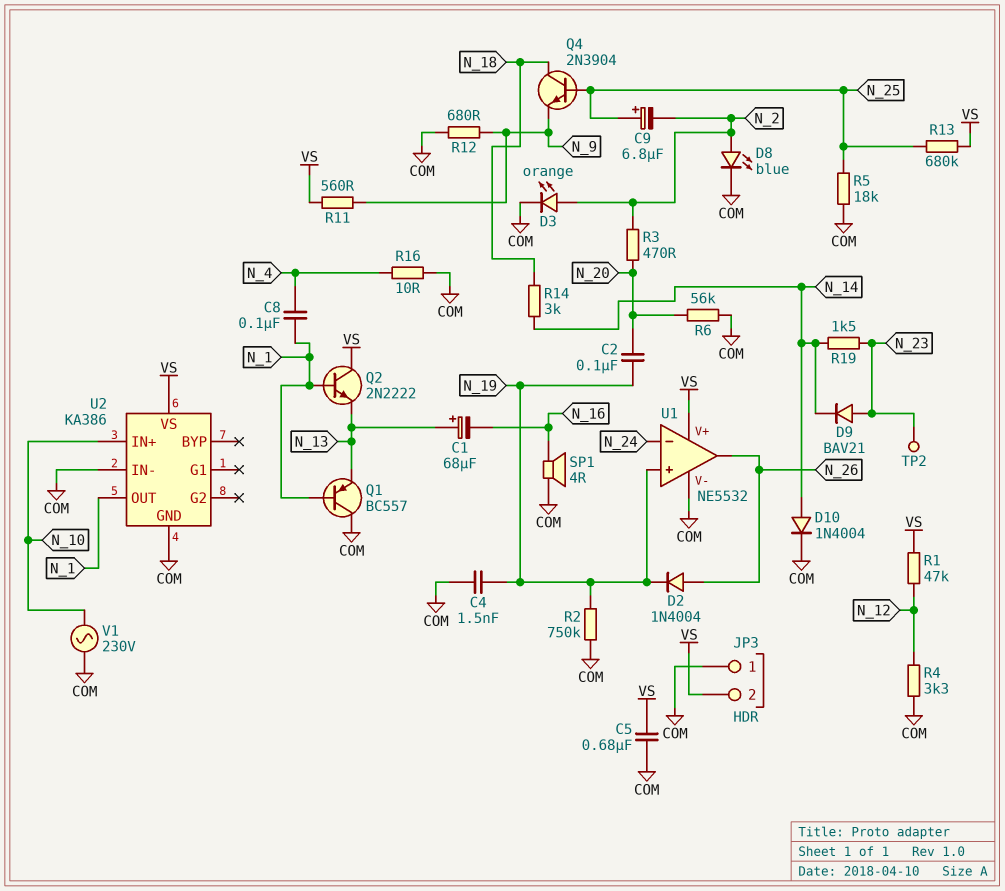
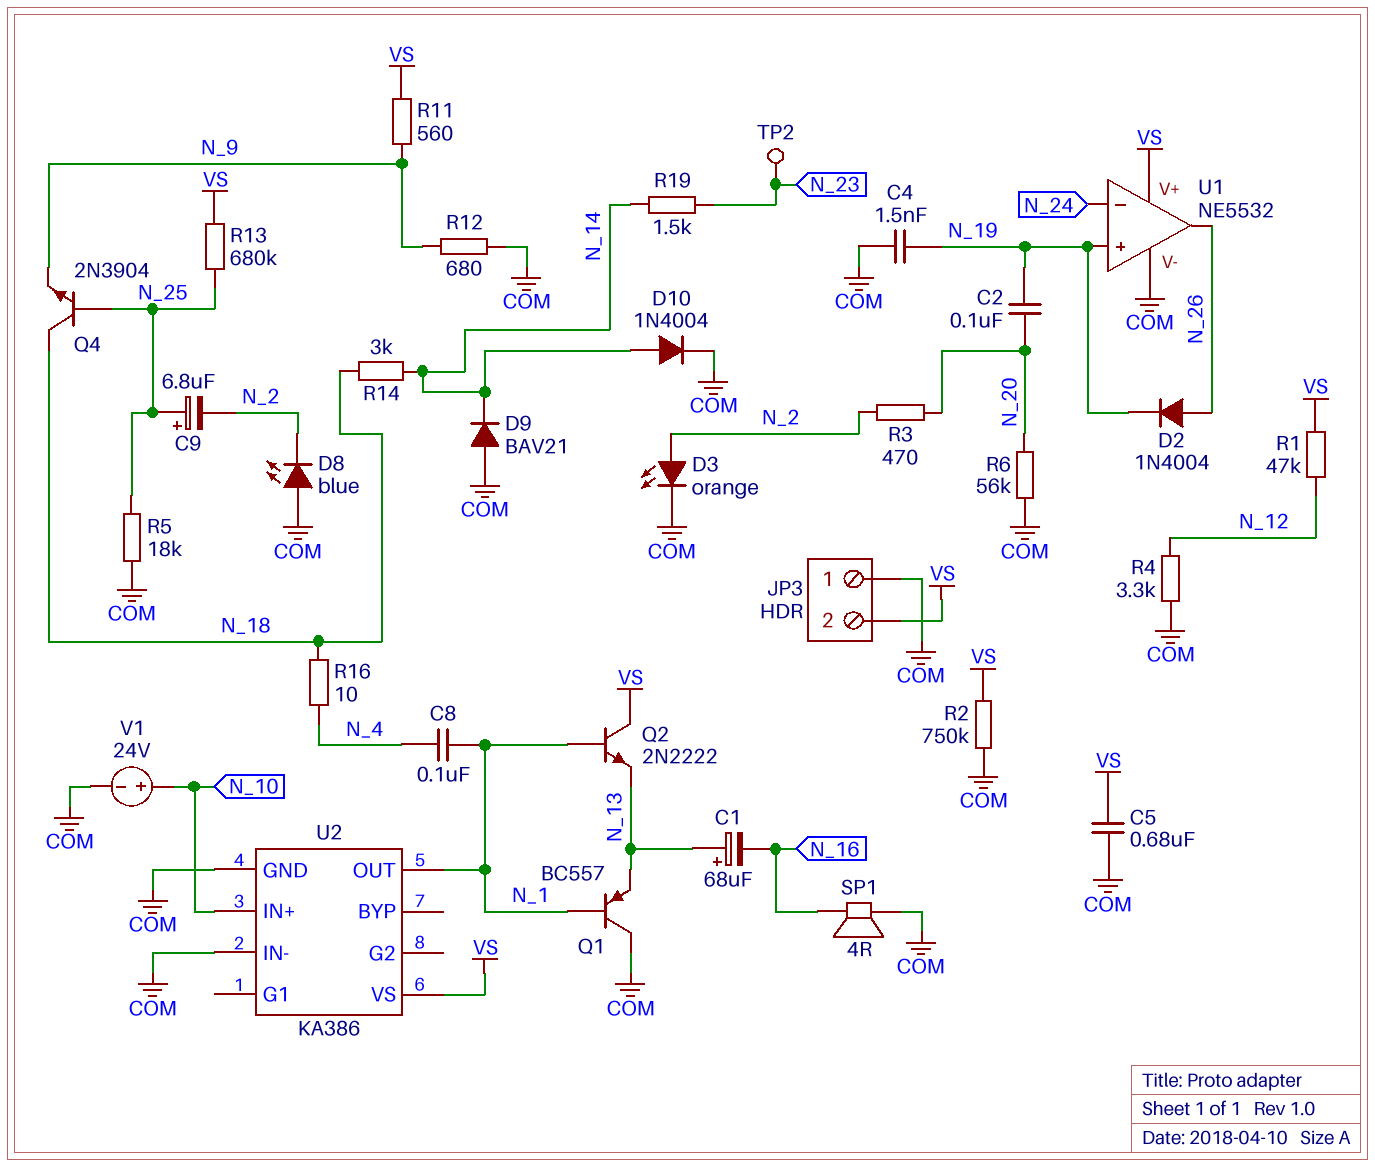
D8: LED blue (A N_2, K COM) -> LED blue (A COM, K N_2)
D9: diode BAV21 (A N_23, K N_14) -> diode BAV21 (A COM, K N_14)
R2: 750k (COM, N_19) -> 750k (COM, VS)
R16: 10 (COM, N_4) -> 10 (N_4, N_18)
V1: AC 230V (COM, N_10) -> 24V (plus N_10, minus COM)

